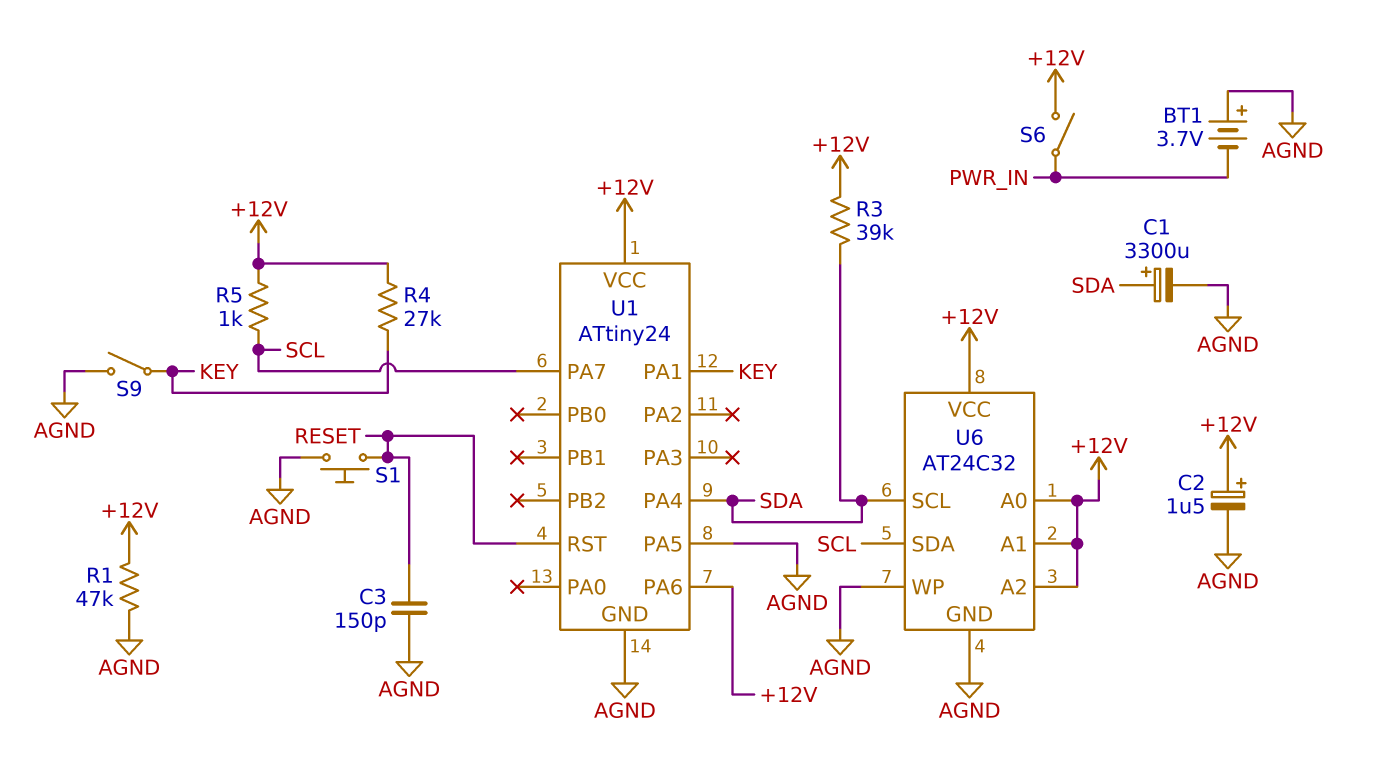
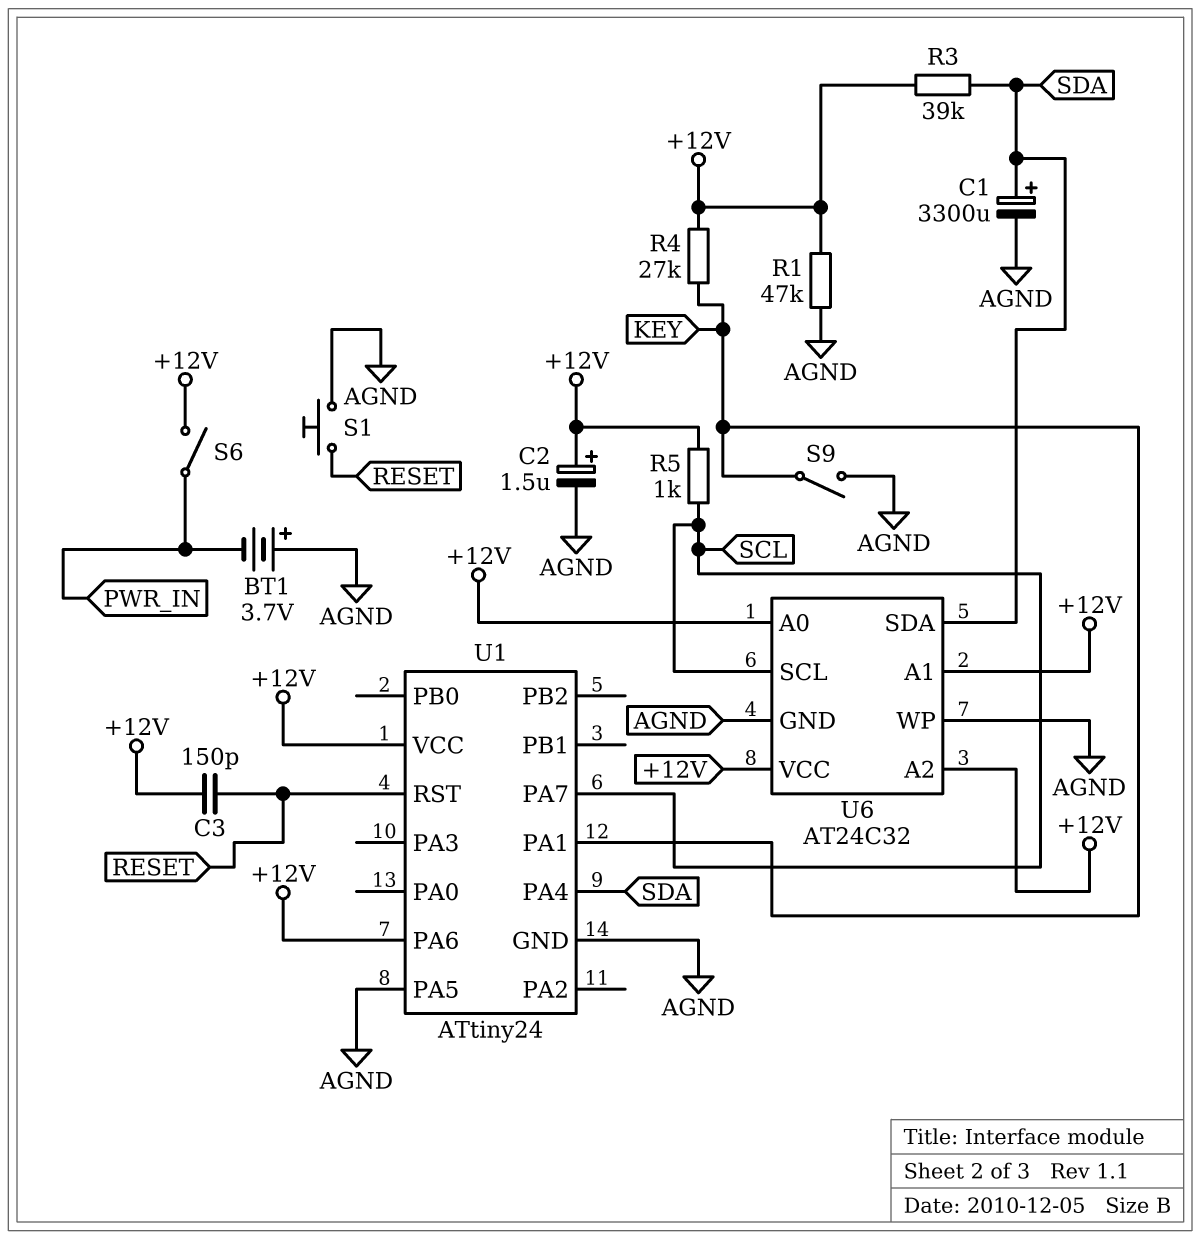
C3: 150pF (AGND, RESET) -> 150pF (+12V, RESET)
U6 pin SCL: SDA -> SCL
U6 pin SDA: SCL -> SDA

